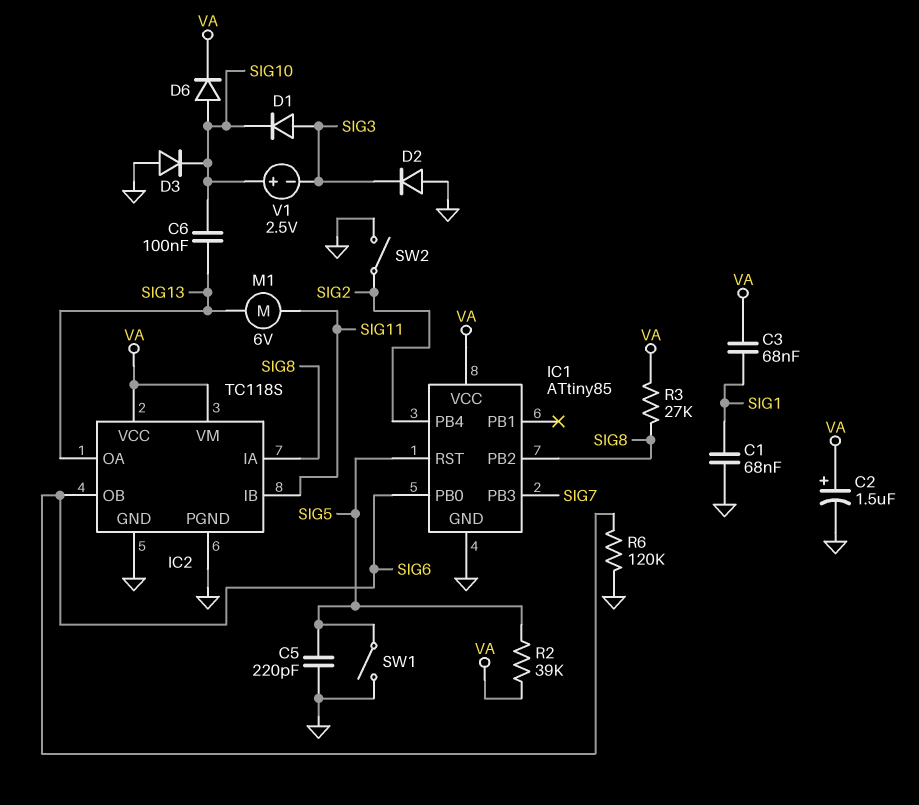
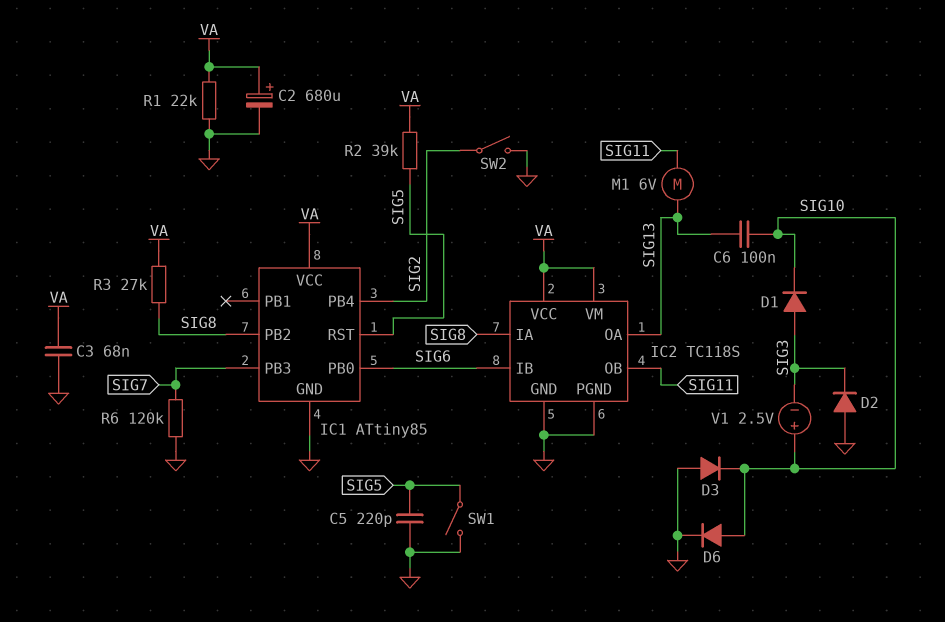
C1: 68nF (GND, SIG1) -> none
C2: 1.5uF (plus VA, minus GND) -> 680uF (plus VA, minus GND)
C3: 68nF (SIG1, VA) -> 68nF (GND, VA)
D6: diode (A SIG10, K VA) -> diode (A SIG10, K GND)
IC2 pin IB: SIG11 -> SIG6
IC2 pin OB: SIG6 -> SIG11
R1: none -> 22k (GND, VA)
R6: 120k (GND, SIG6) -> 120k (GND, SIG7)

